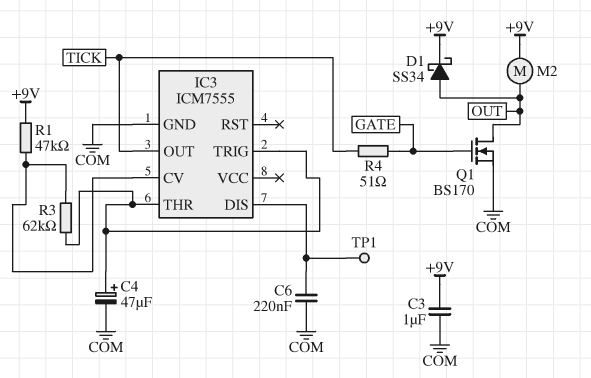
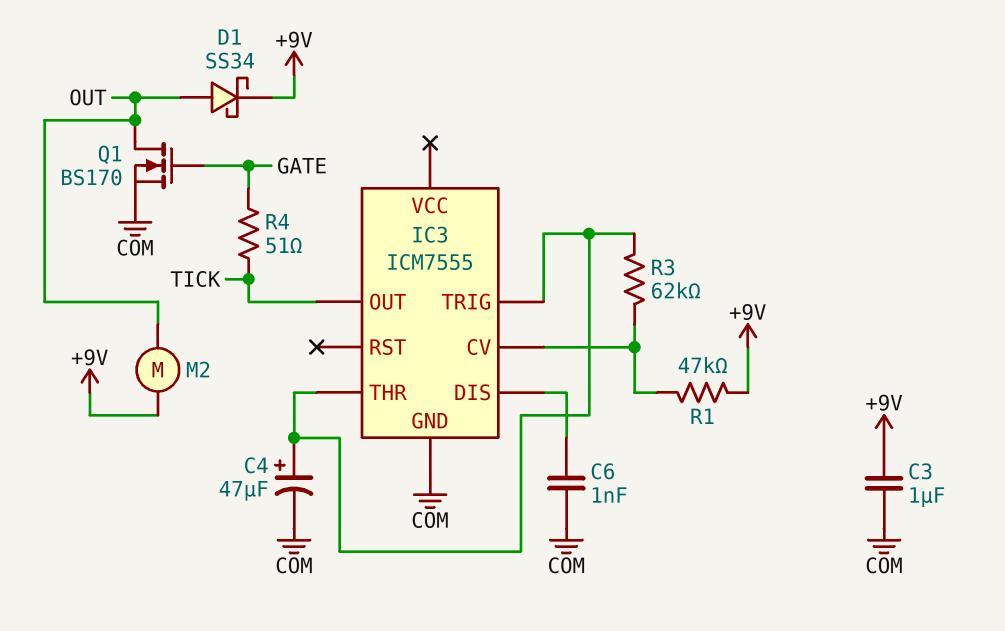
C6: 220nF (COM, IC3/DIS) -> 1nF (COM, IC3/DIS)
TP1: test point (IC3/DIS) -> none

